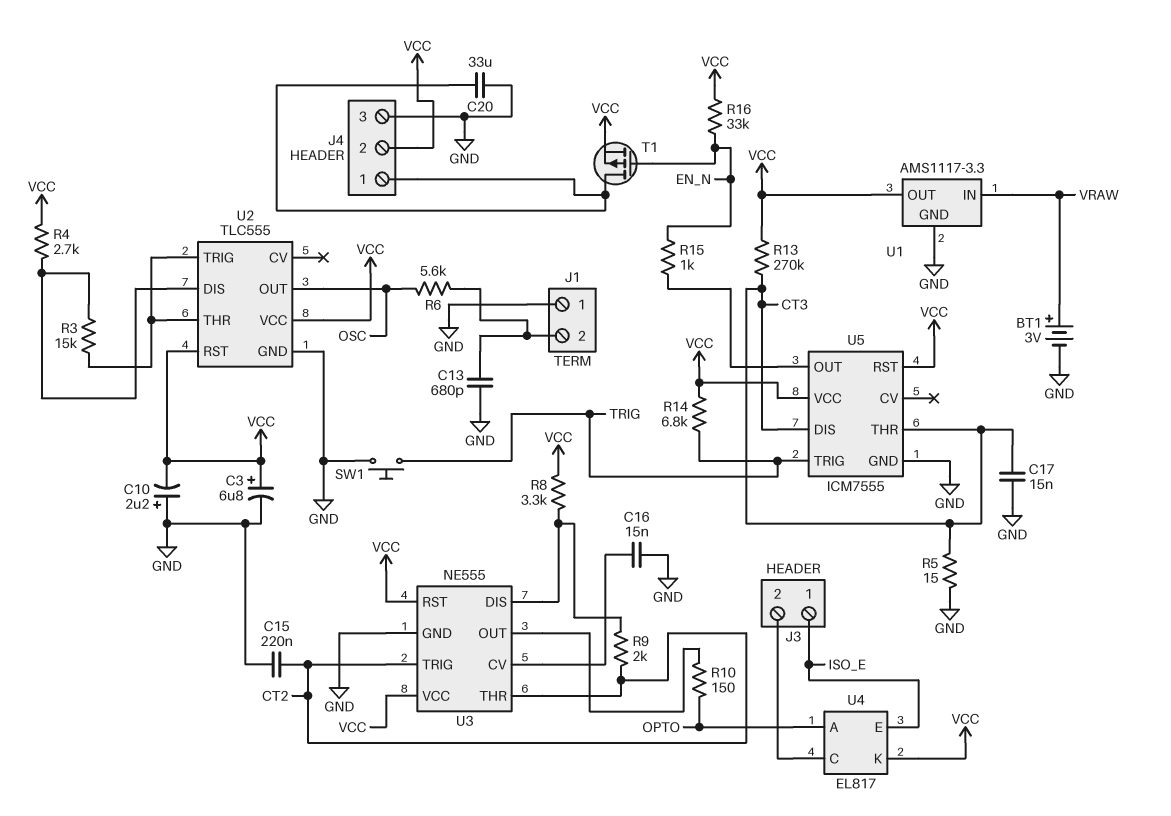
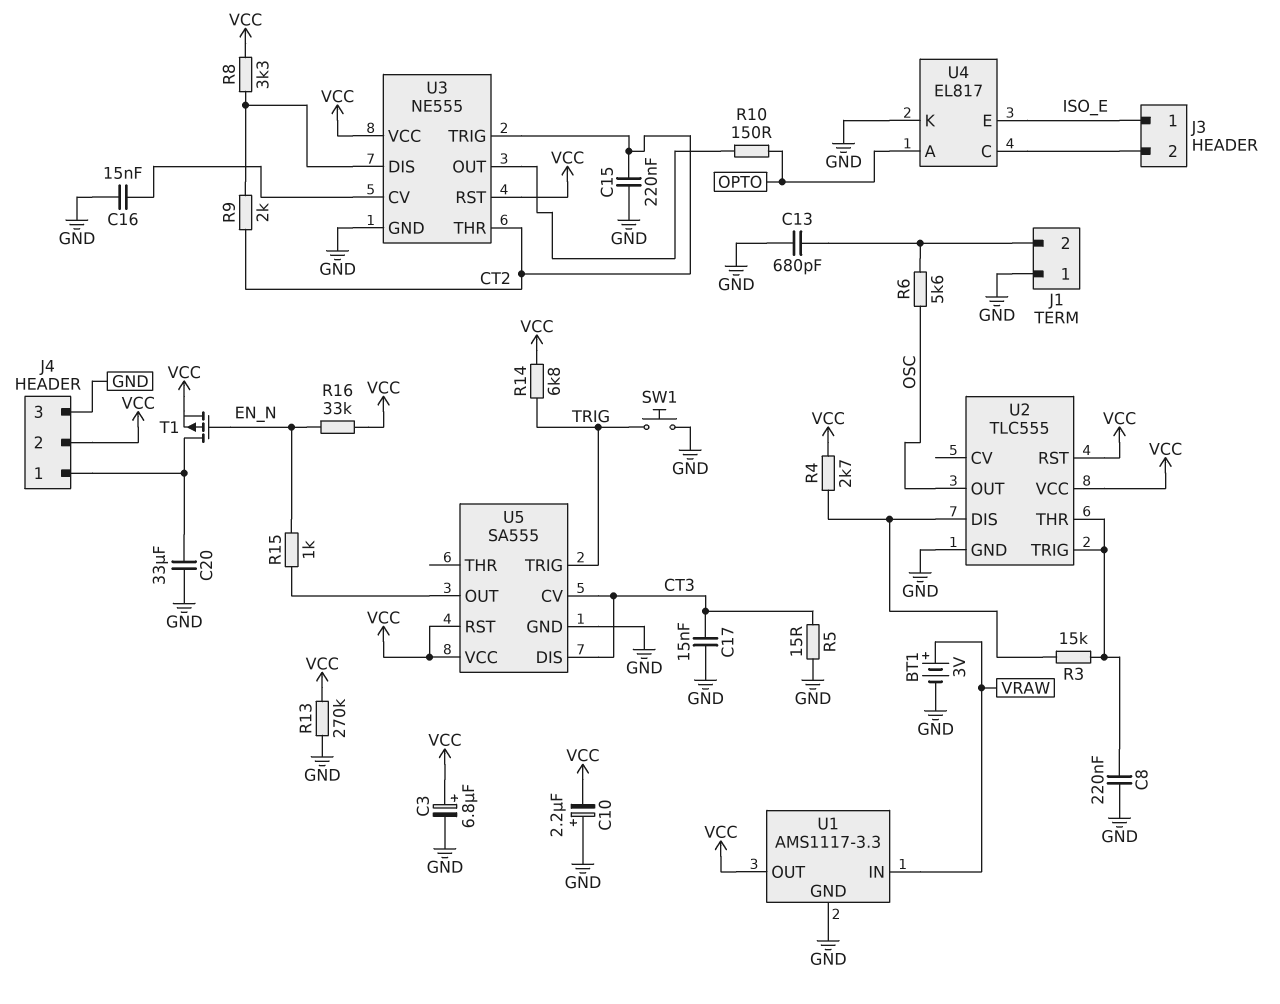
C8: none -> 220nF (GND, U2/THR)
R13: 270k (CT3, VCC) -> 270k (GND, VCC)
U4 pin K: VCC -> GND
U5: ICM7555 -> SA555
U5 pin CV: none -> CT3
U5 pin THR: CT3 -> none

